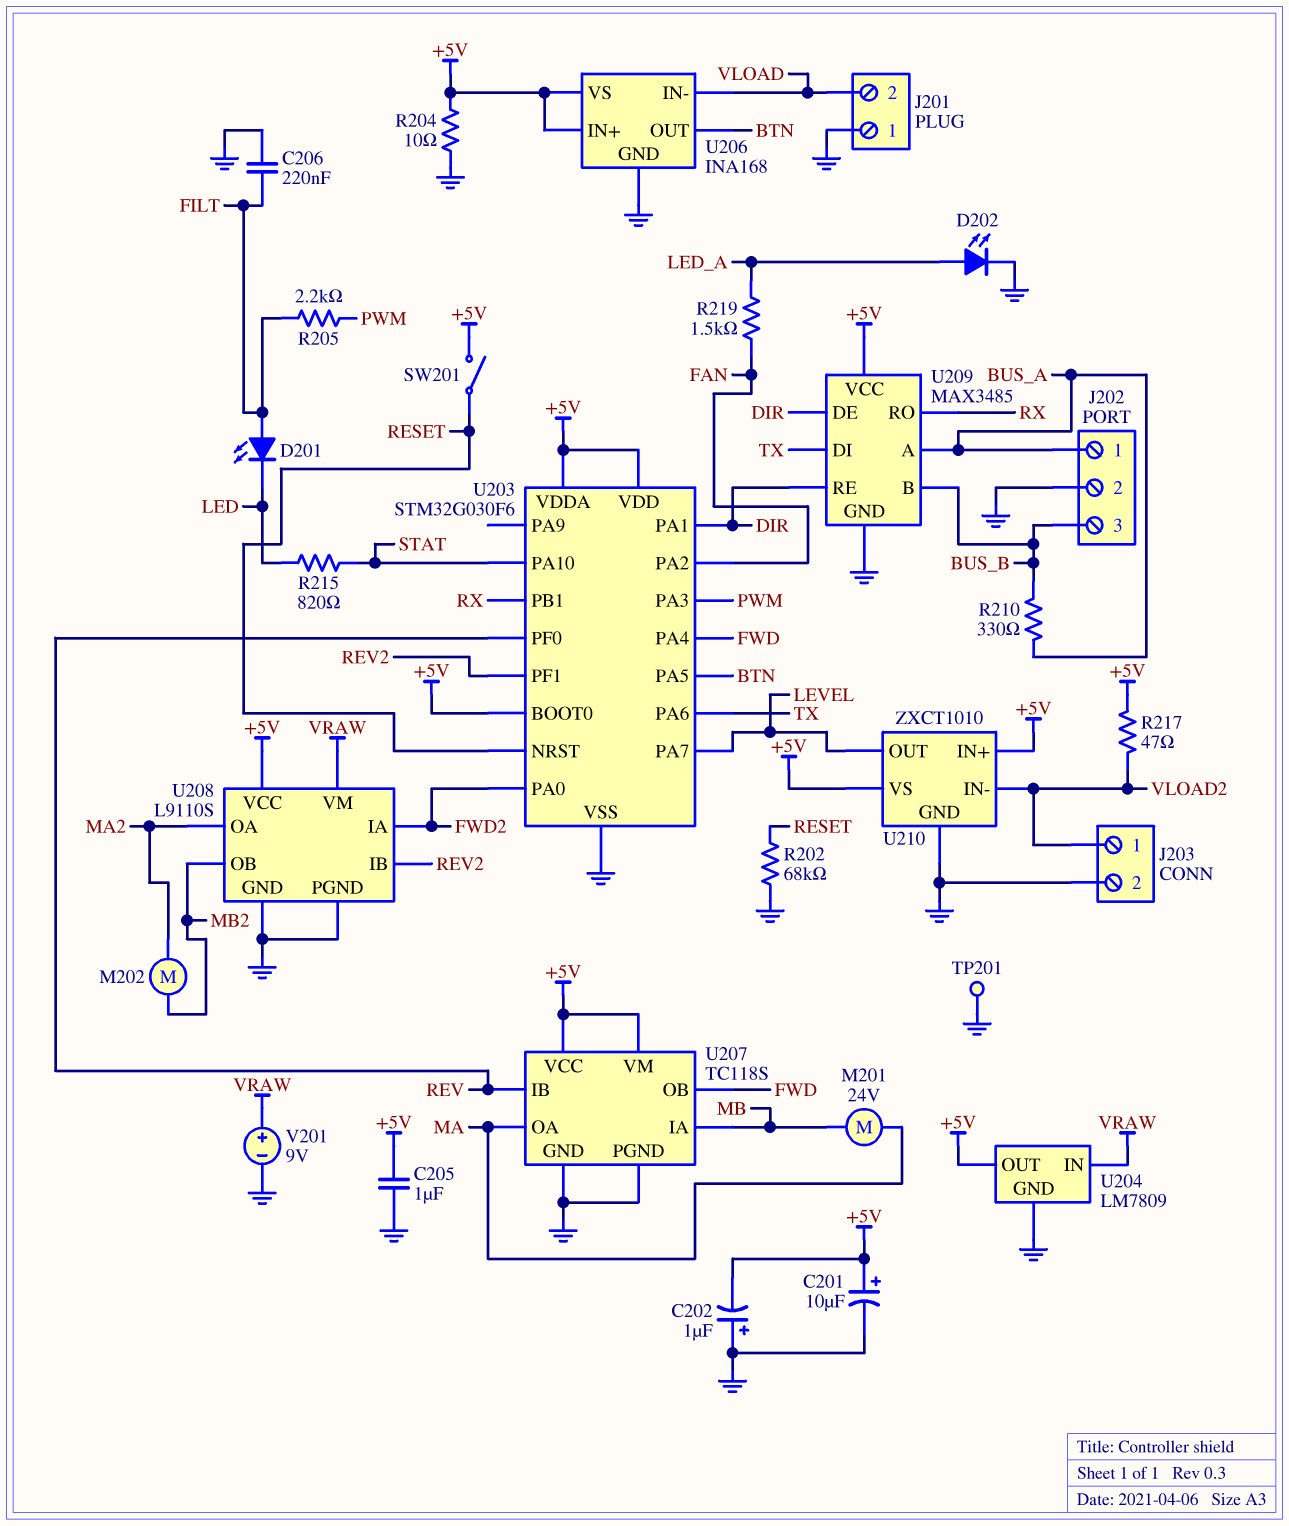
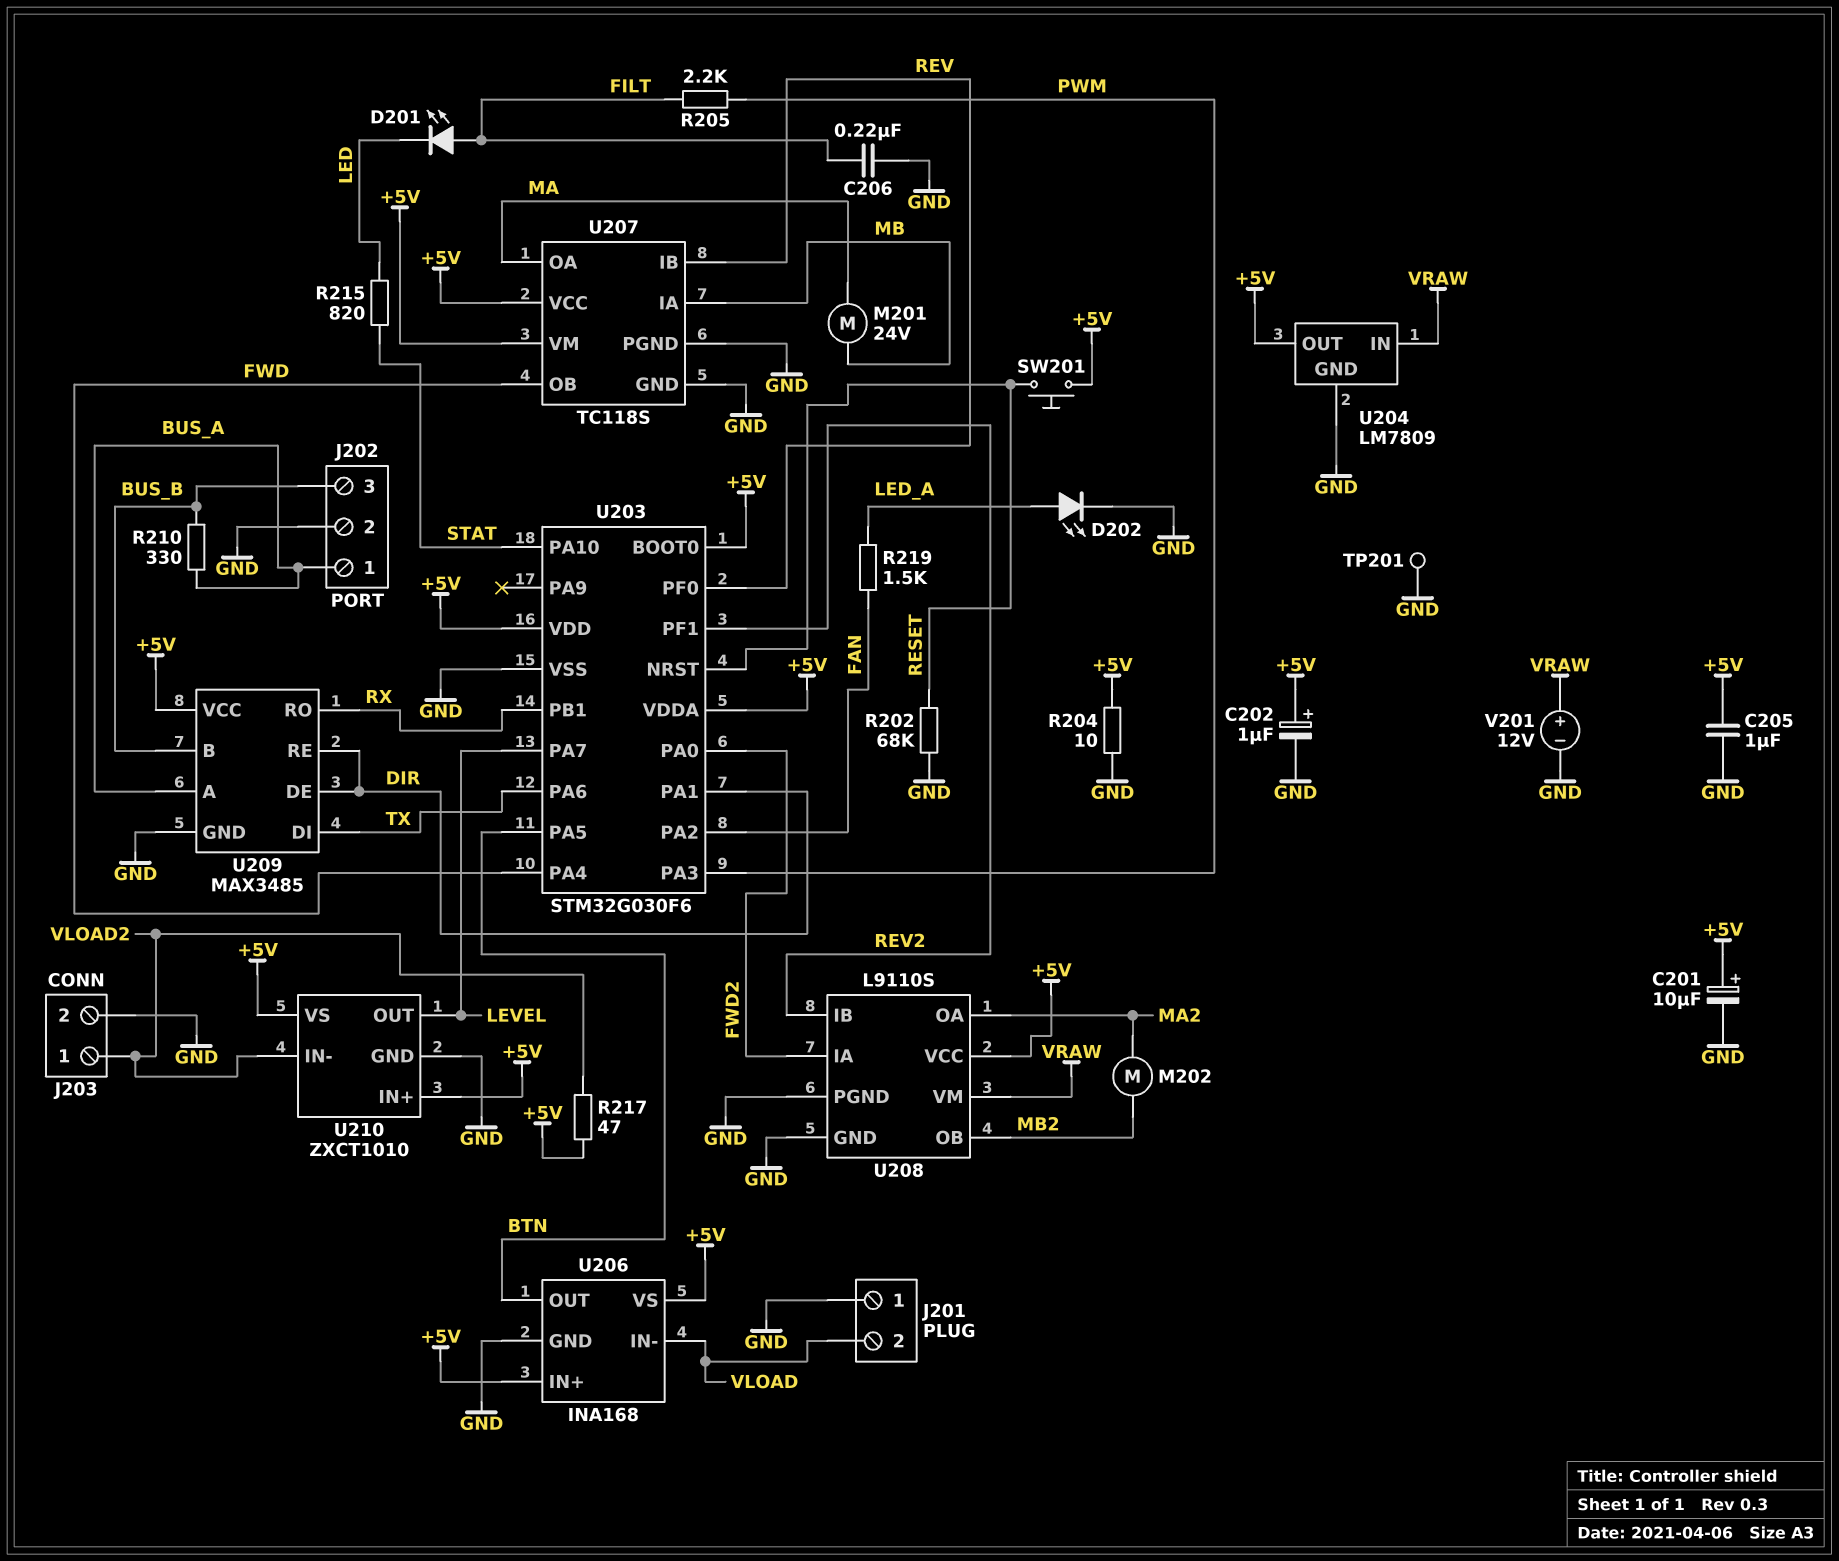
C202: 1uF (plus GND, minus +5V) -> 1uF (plus +5V, minus GND)
SW201: switch (+5V, RESET) -> button (+5V, RESET)
V201: 9V (plus VRAW, minus GND) -> 12V (plus VRAW, minus GND)

